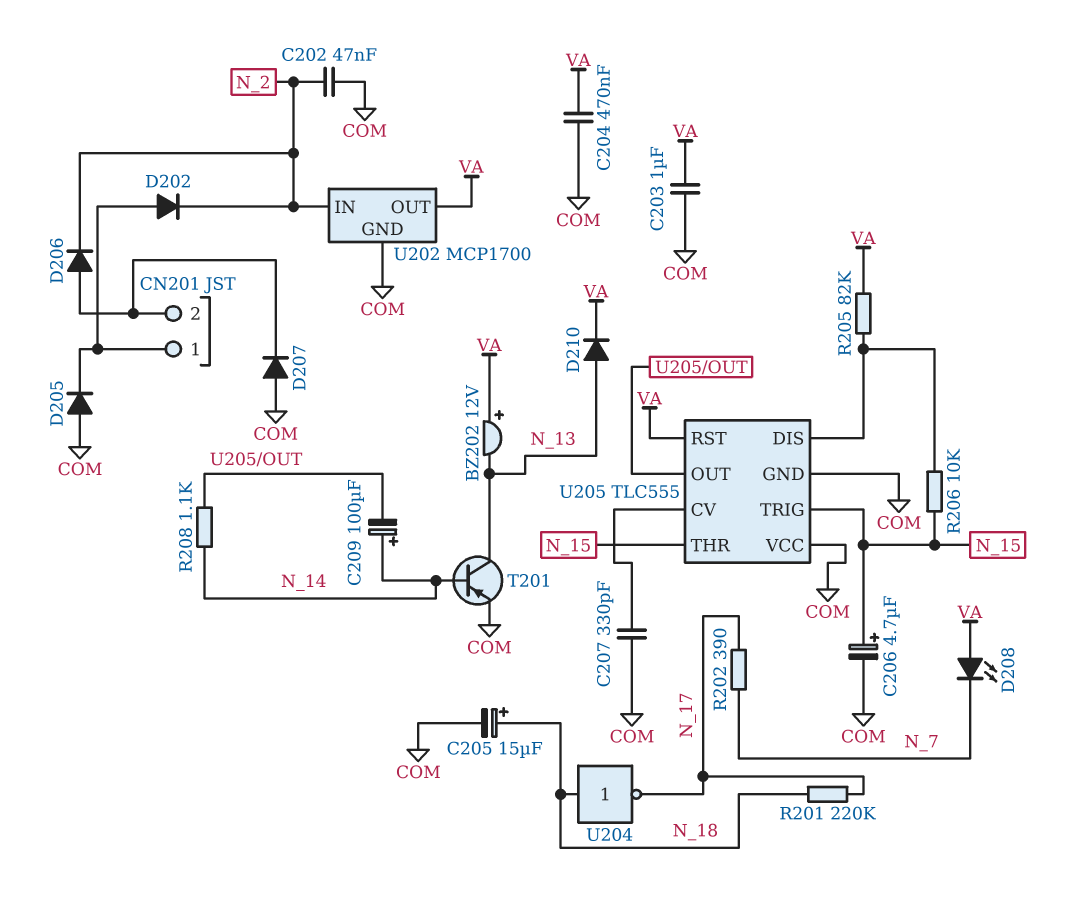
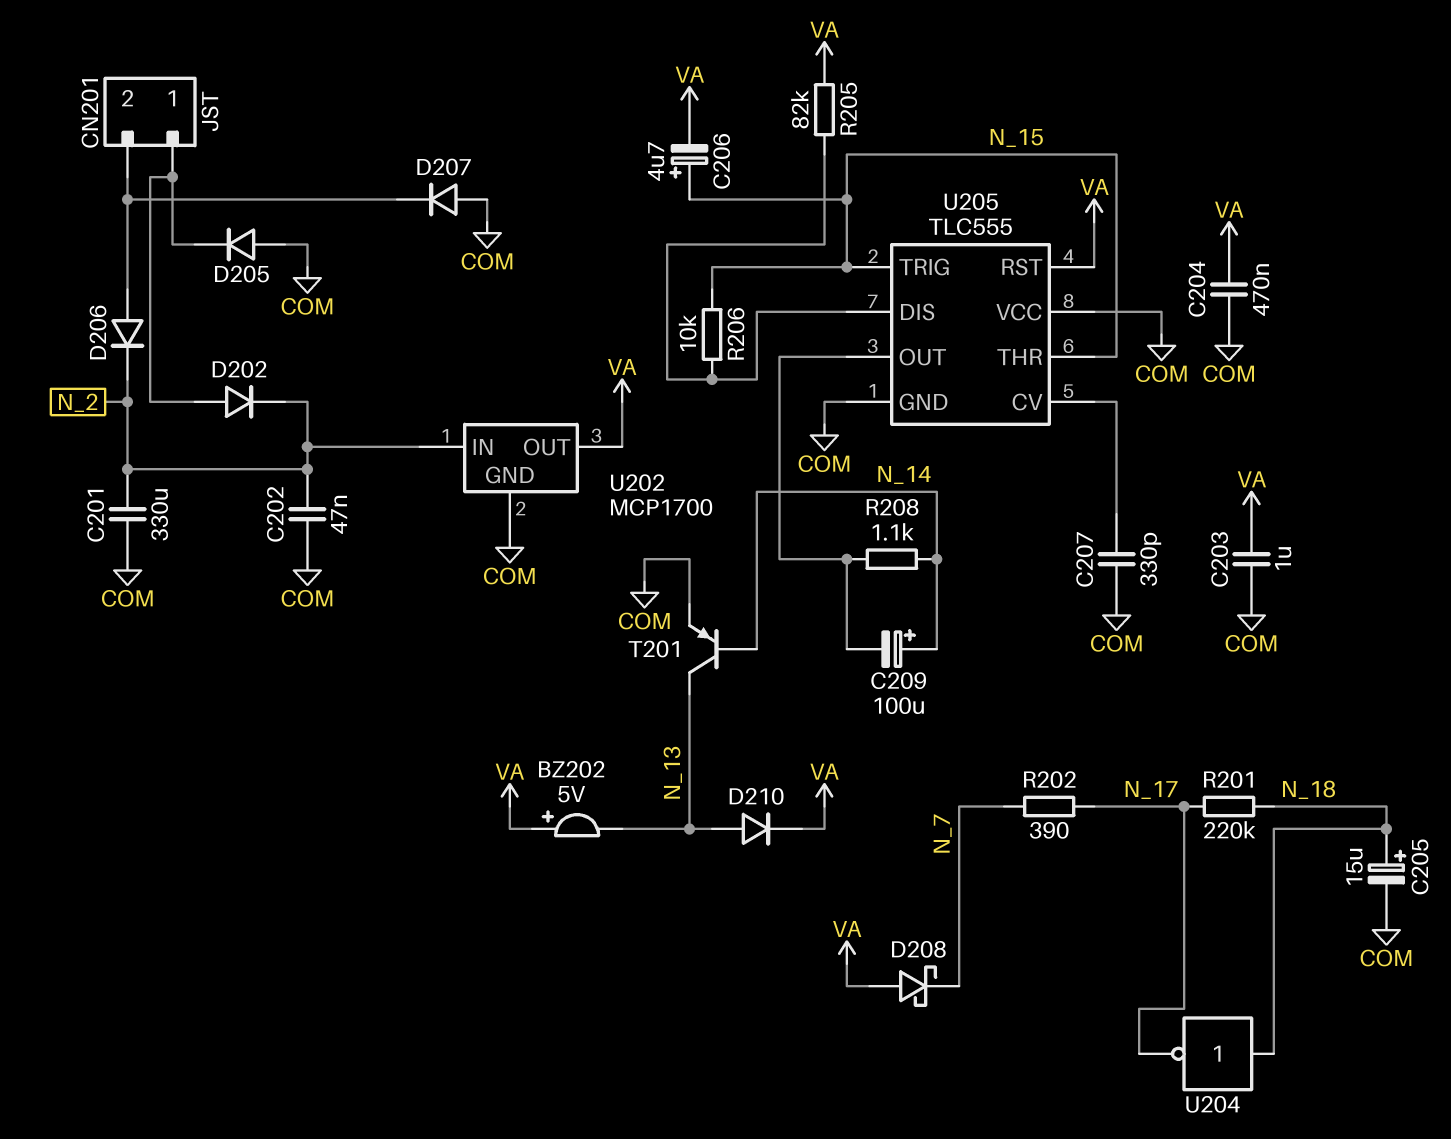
BZ202: buzzer 12V (plus VA, minus N_13) -> buzzer 5V (plus VA, minus N_13)
C201: none -> 330uF (COM, N_2)
C206: 4.7uF (plus N_15, minus COM) -> 4.7uF (plus N_15, minus VA)
D208: LED (A VA, K N_7) -> schottky (A VA, K N_7)

